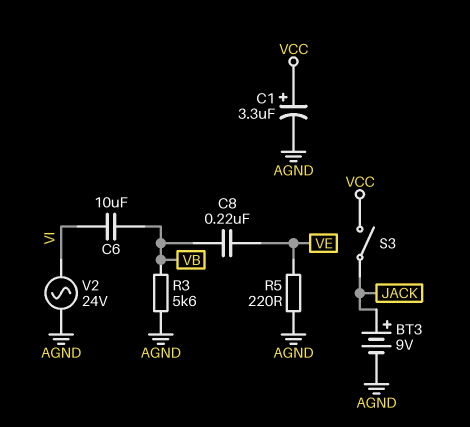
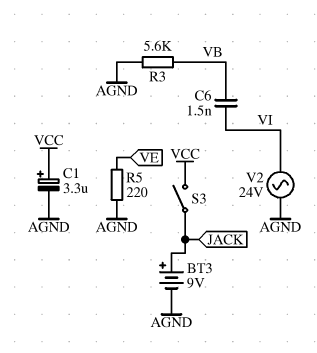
C6: 10uF (VB, VI) -> 1.5nF (VB, VI)
C8: 220nF (VB, VE) -> none

